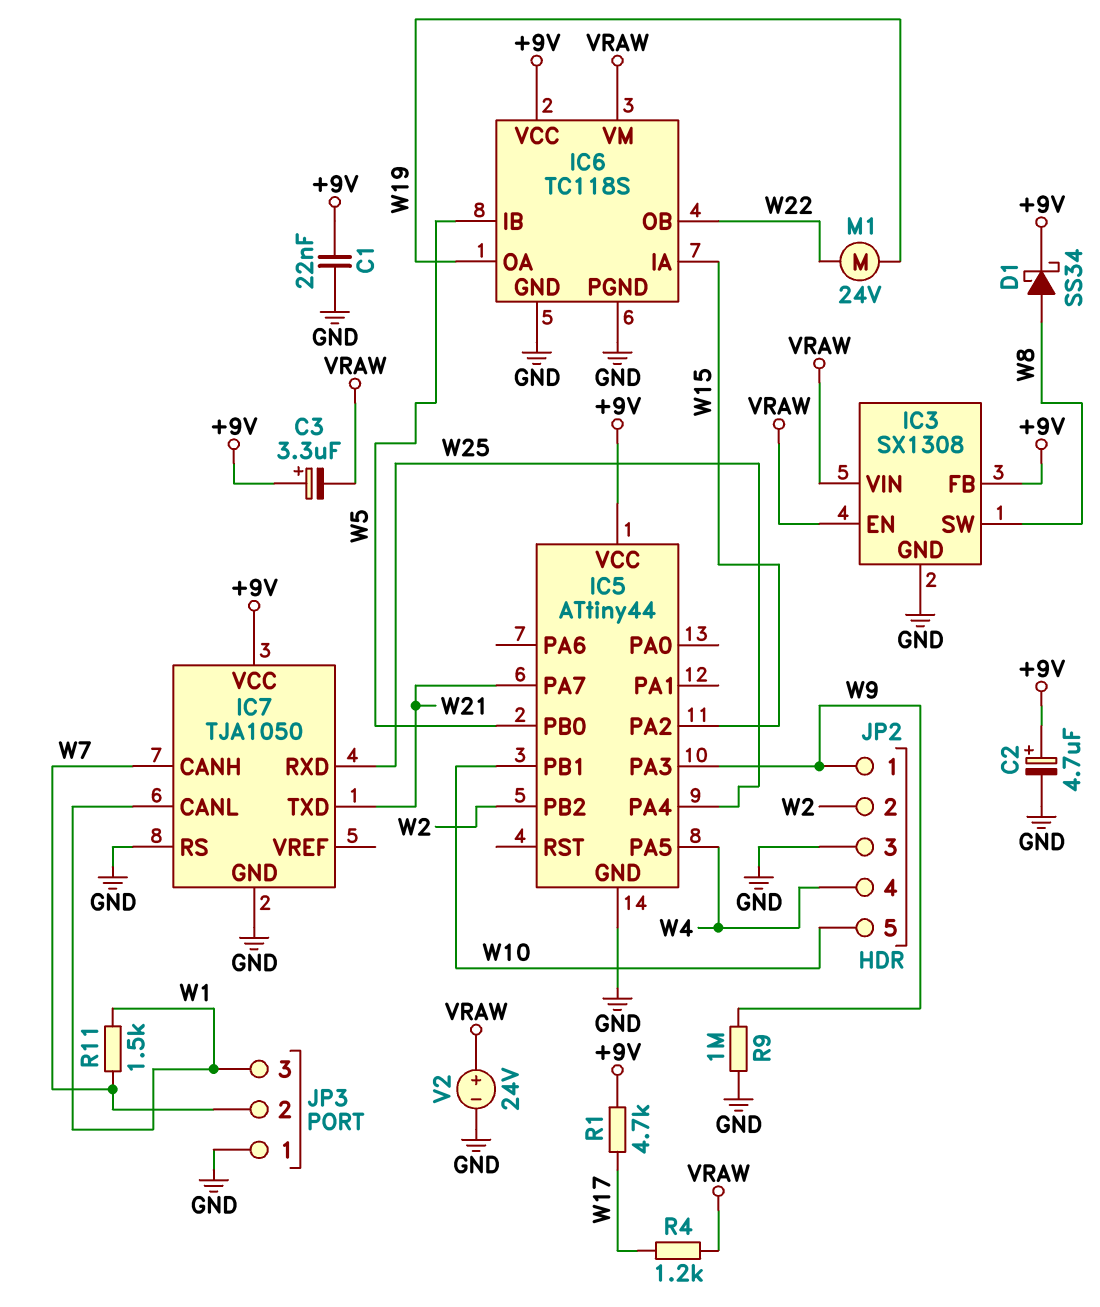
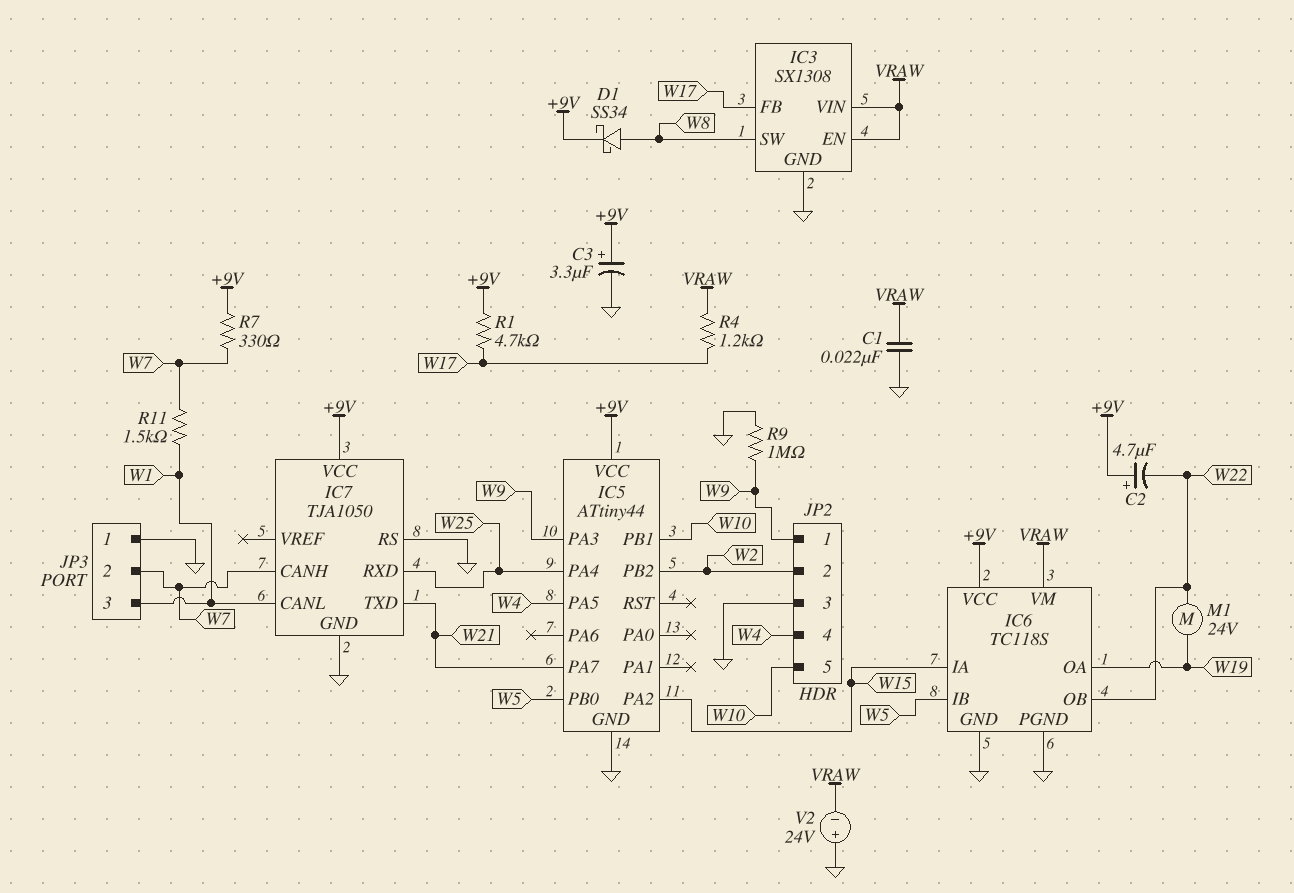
C1: 22nF (+9V, GND) -> 22nF (GND, VRAW)
C2: 4.7uF (plus +9V, minus GND) -> 4.7uF (plus +9V, minus W22)
C3: 3.3uF (plus +9V, minus VRAW) -> 3.3uF (plus +9V, minus GND)
IC3 pin FB: +9V -> W17
R7: none -> 330 (+9V, W7)
V2: 24V (plus VRAW, minus GND) -> 24V (plus GND, minus VRAW)

